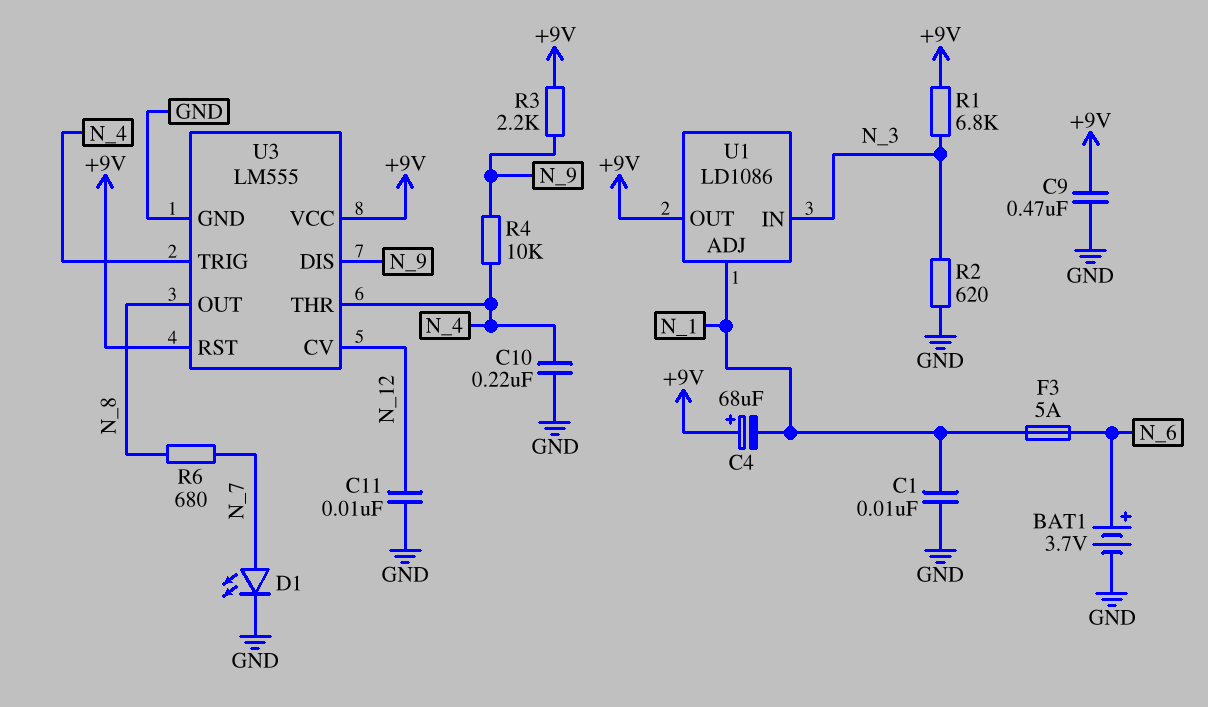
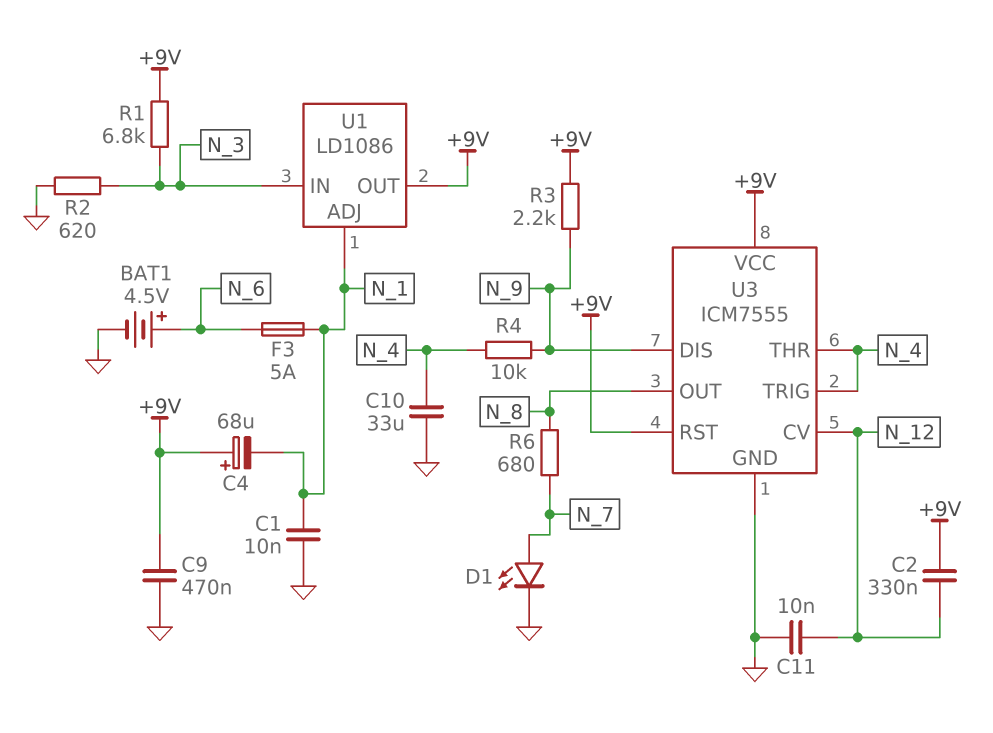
BAT1: 3.7V (plus N_6, minus GND) -> 4.5V (plus N_6, minus GND)
C2: none -> 330nF (+9V, N_12)
C10: 220nF (GND, N_4) -> 33uF (GND, N_4)
U3: LM555 -> ICM7555

